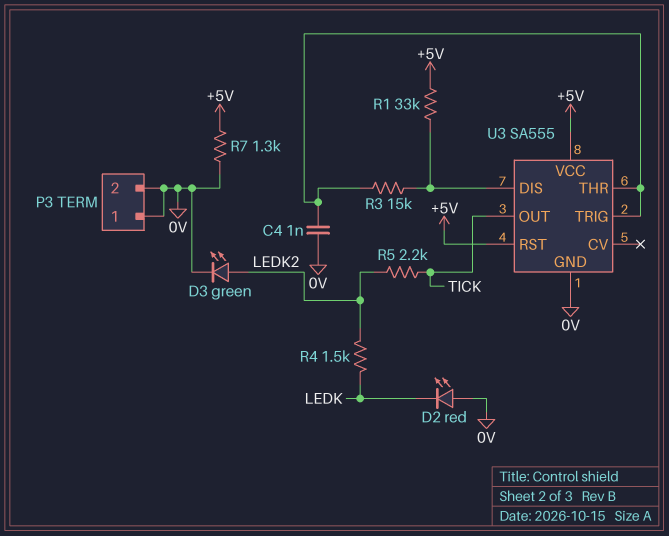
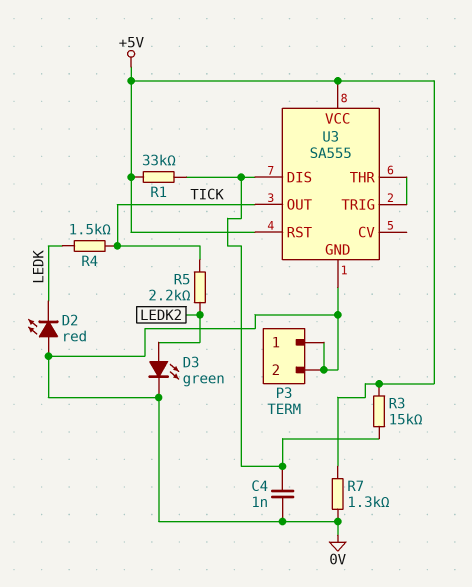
C4: 1nF (0V, U3/THR) -> 1nF (0V, U3/DIS)
R3: 15k (U3/DIS, U3/THR) -> 15k (+5V, U3/DIS)
R4: 1.5k (LEDK, LEDK2) -> 1.5k (LEDK, TICK)

